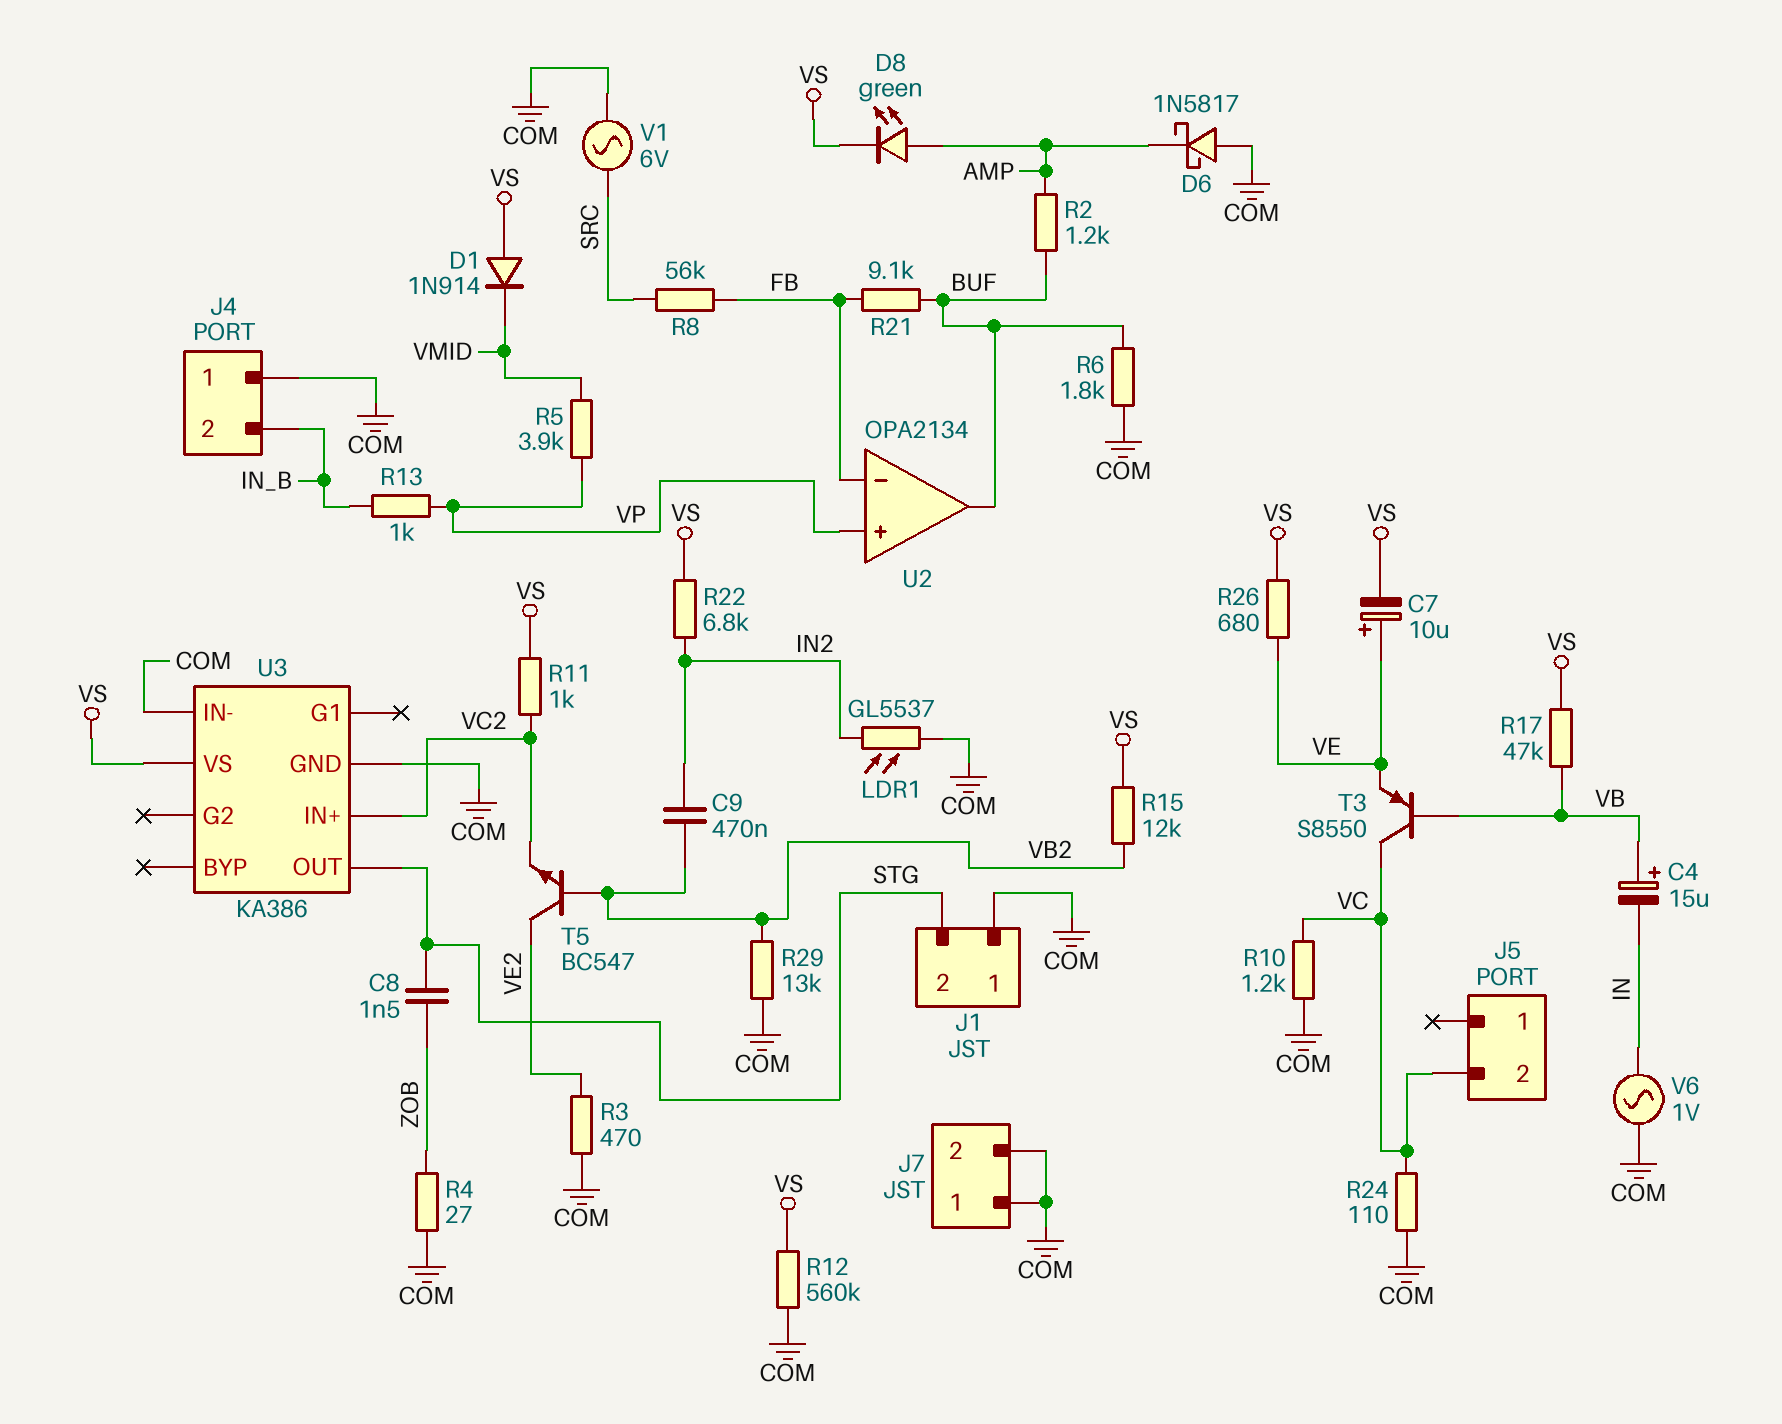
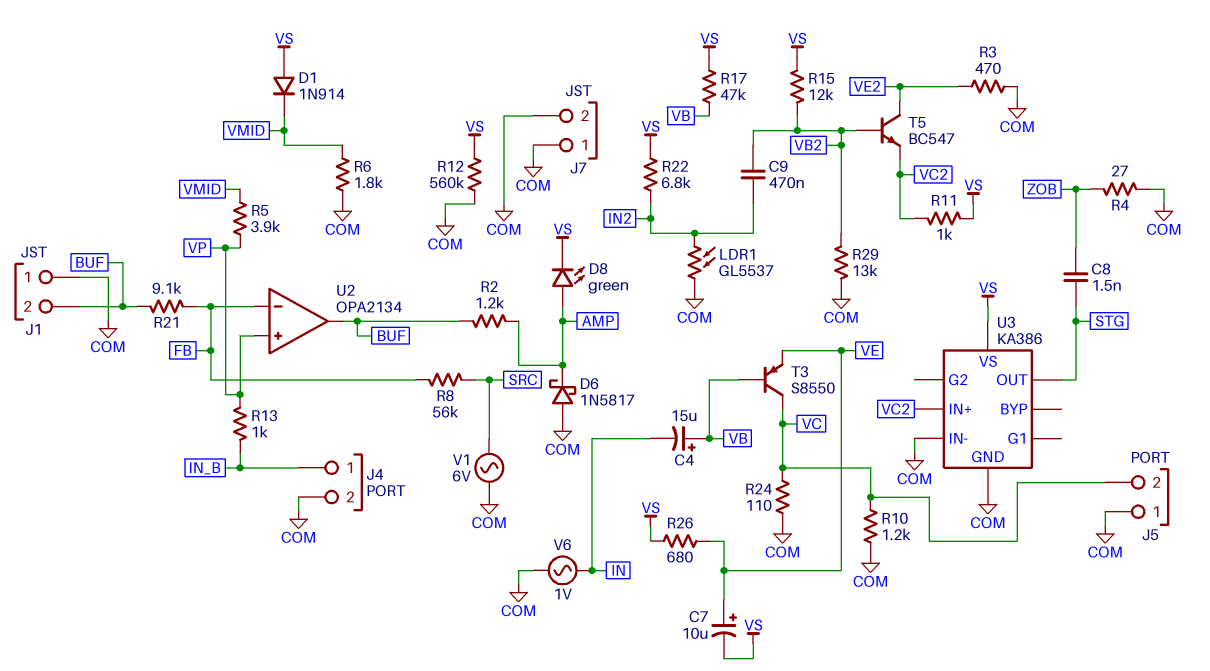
J1 pin 2: STG -> BUF
J4 pin 1: COM -> IN_B
J4 pin 2: IN_B -> COM
J5 pin 1: none -> COM
R6: 1.8k (BUF, COM) -> 1.8k (COM, VMID)

